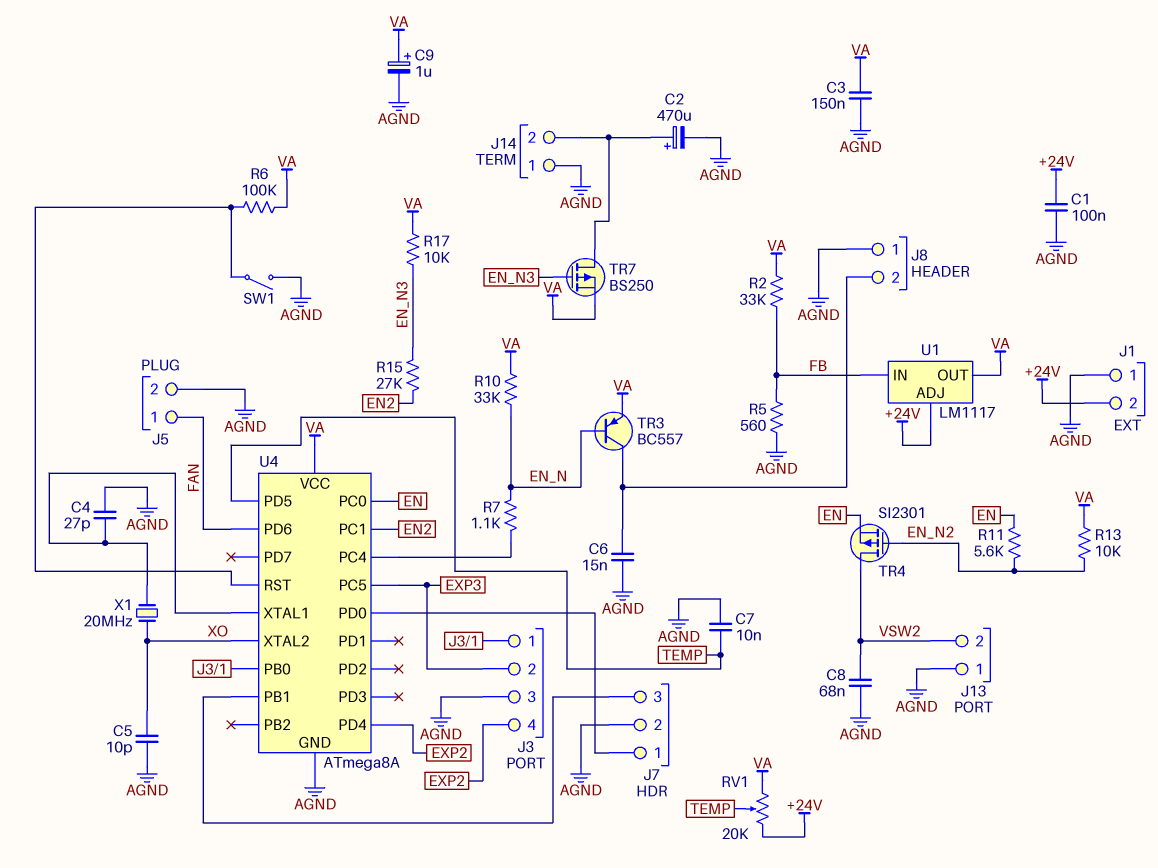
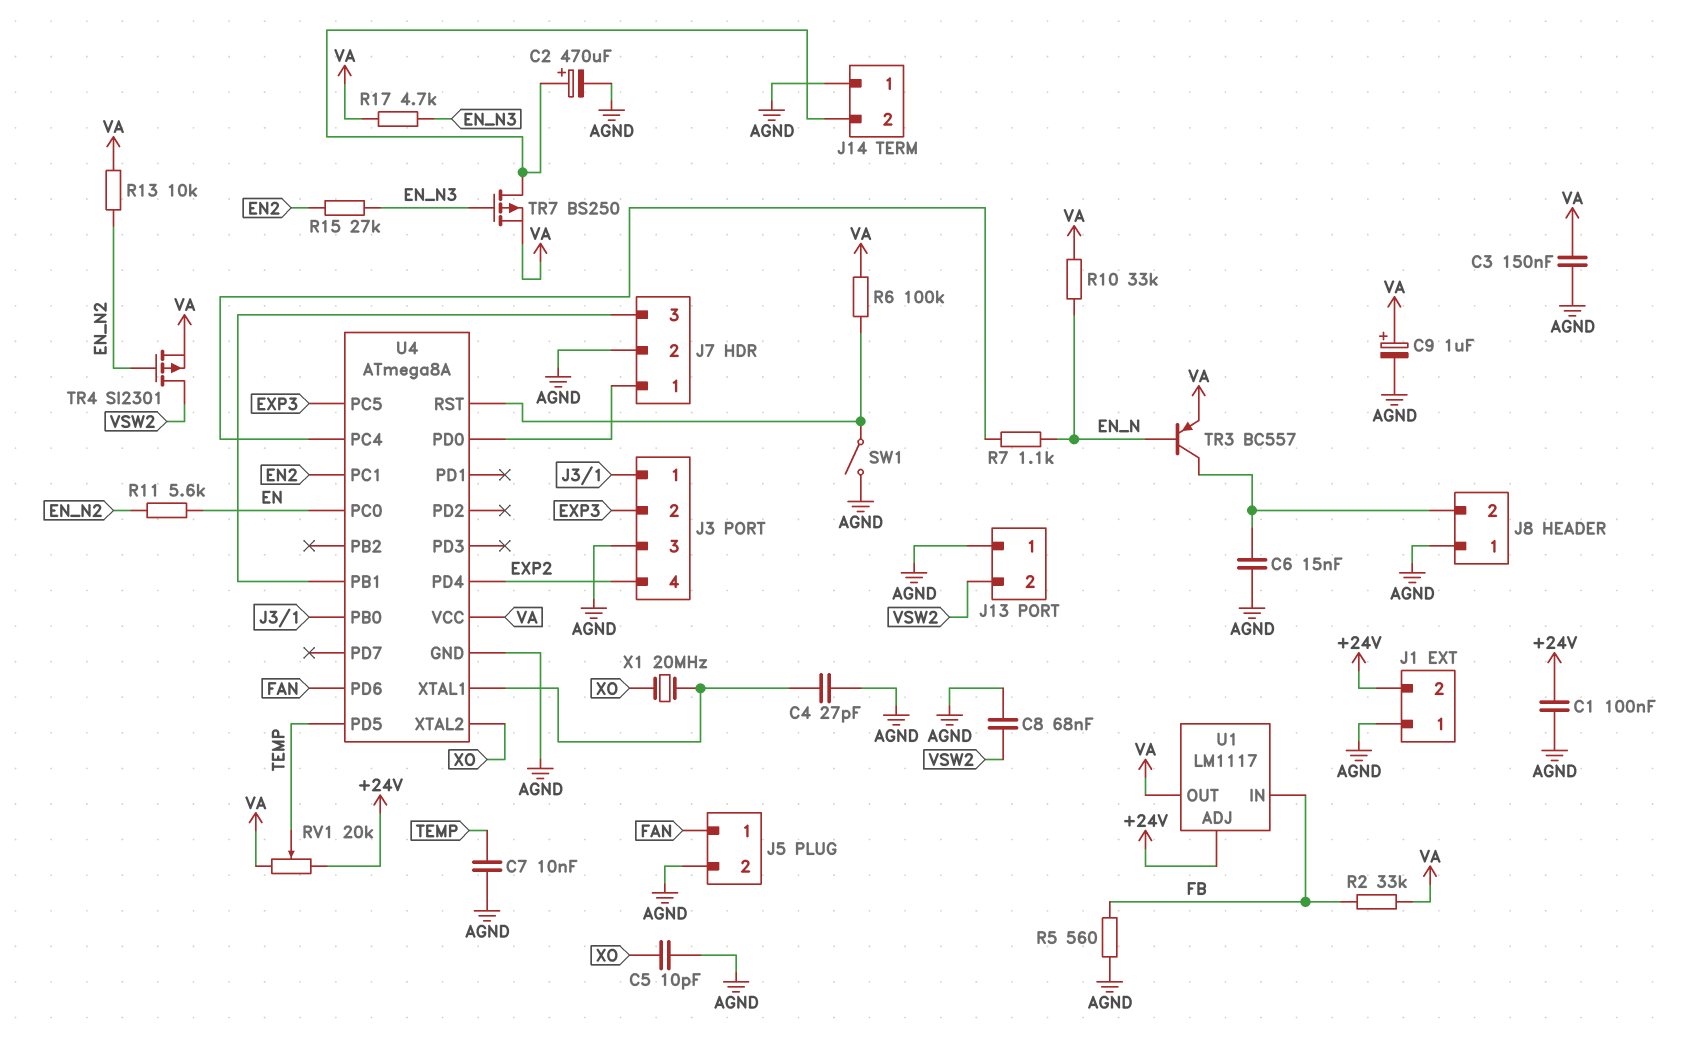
R17: 10k (EN_N3, VA) -> 4.7k (EN_N3, VA)
TR4: PMOS SI2301 (G EN_N2, D VSW2, S EN) -> PMOS SI2301 (G EN_N2, D VSW2, S VA)

